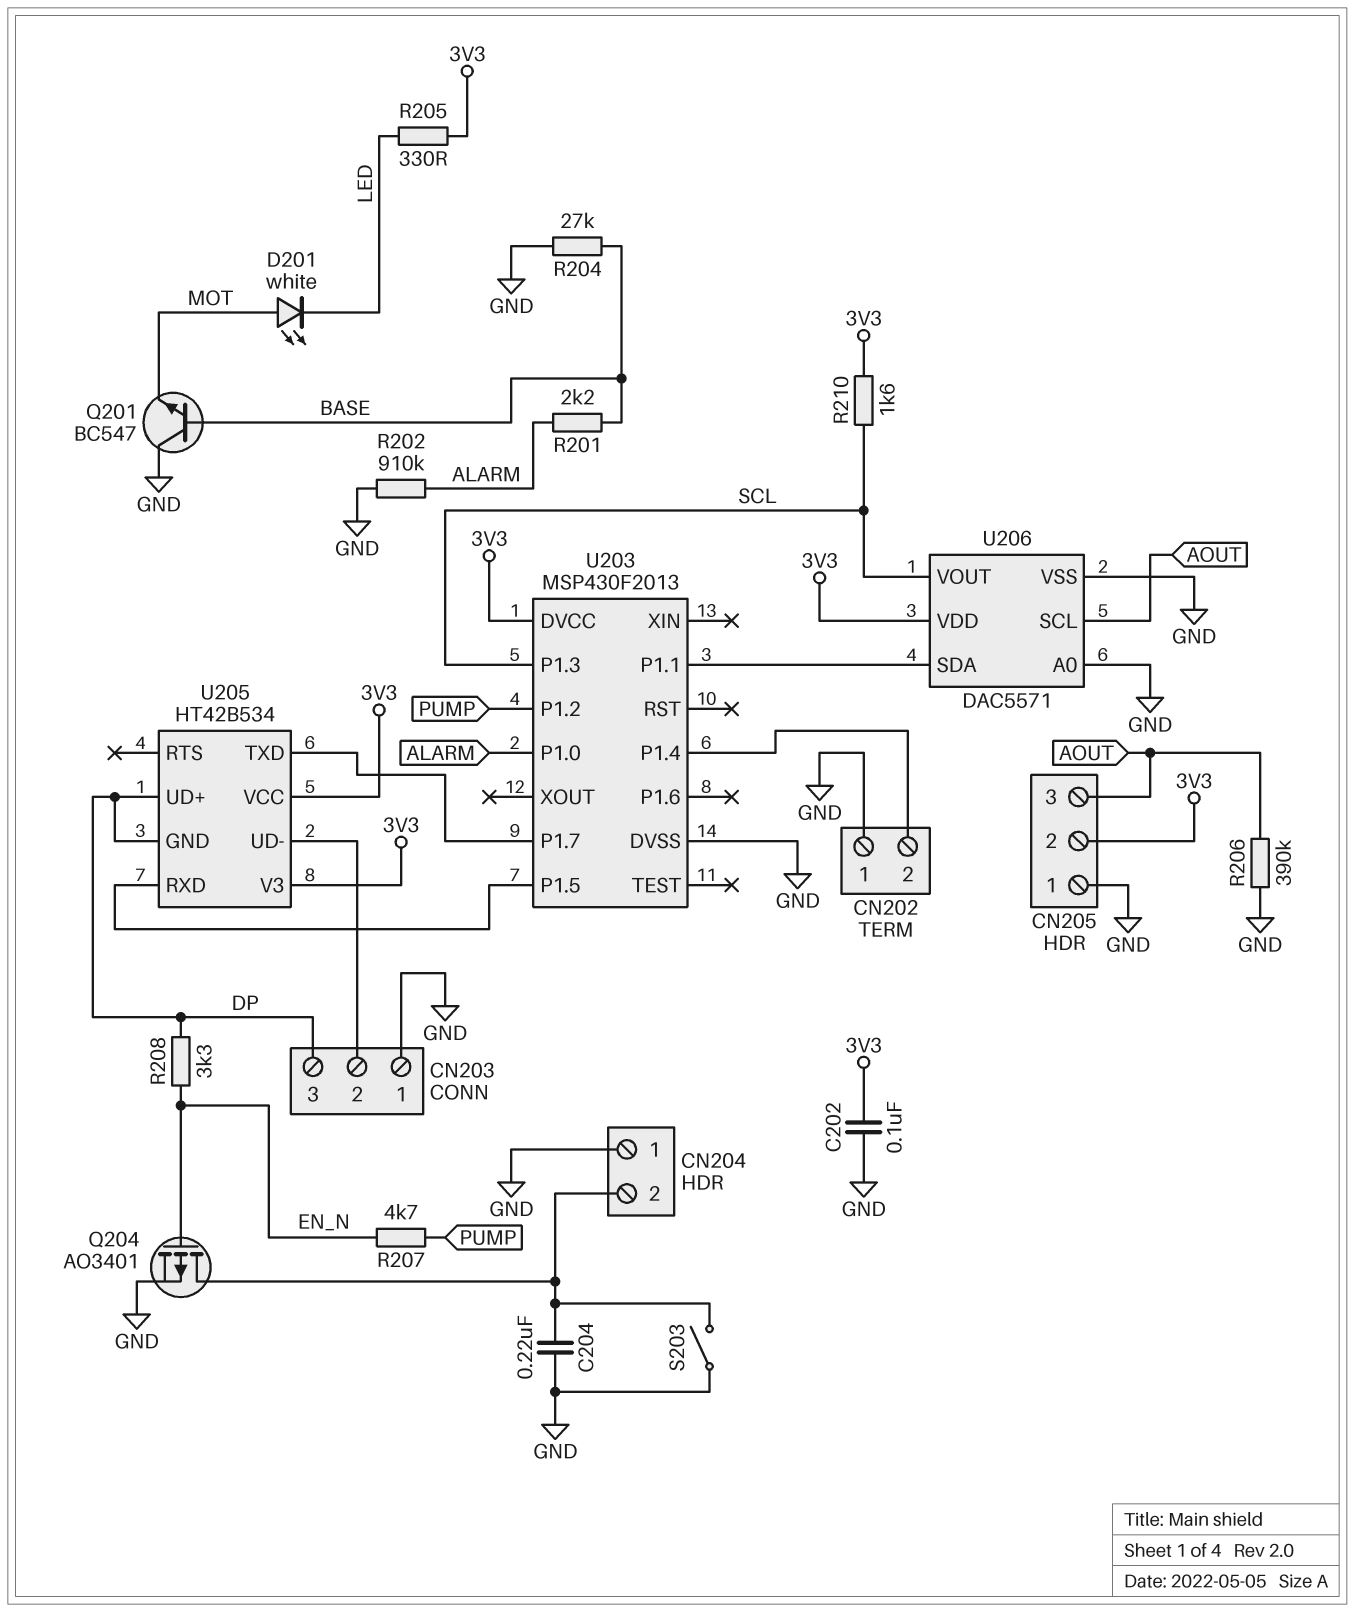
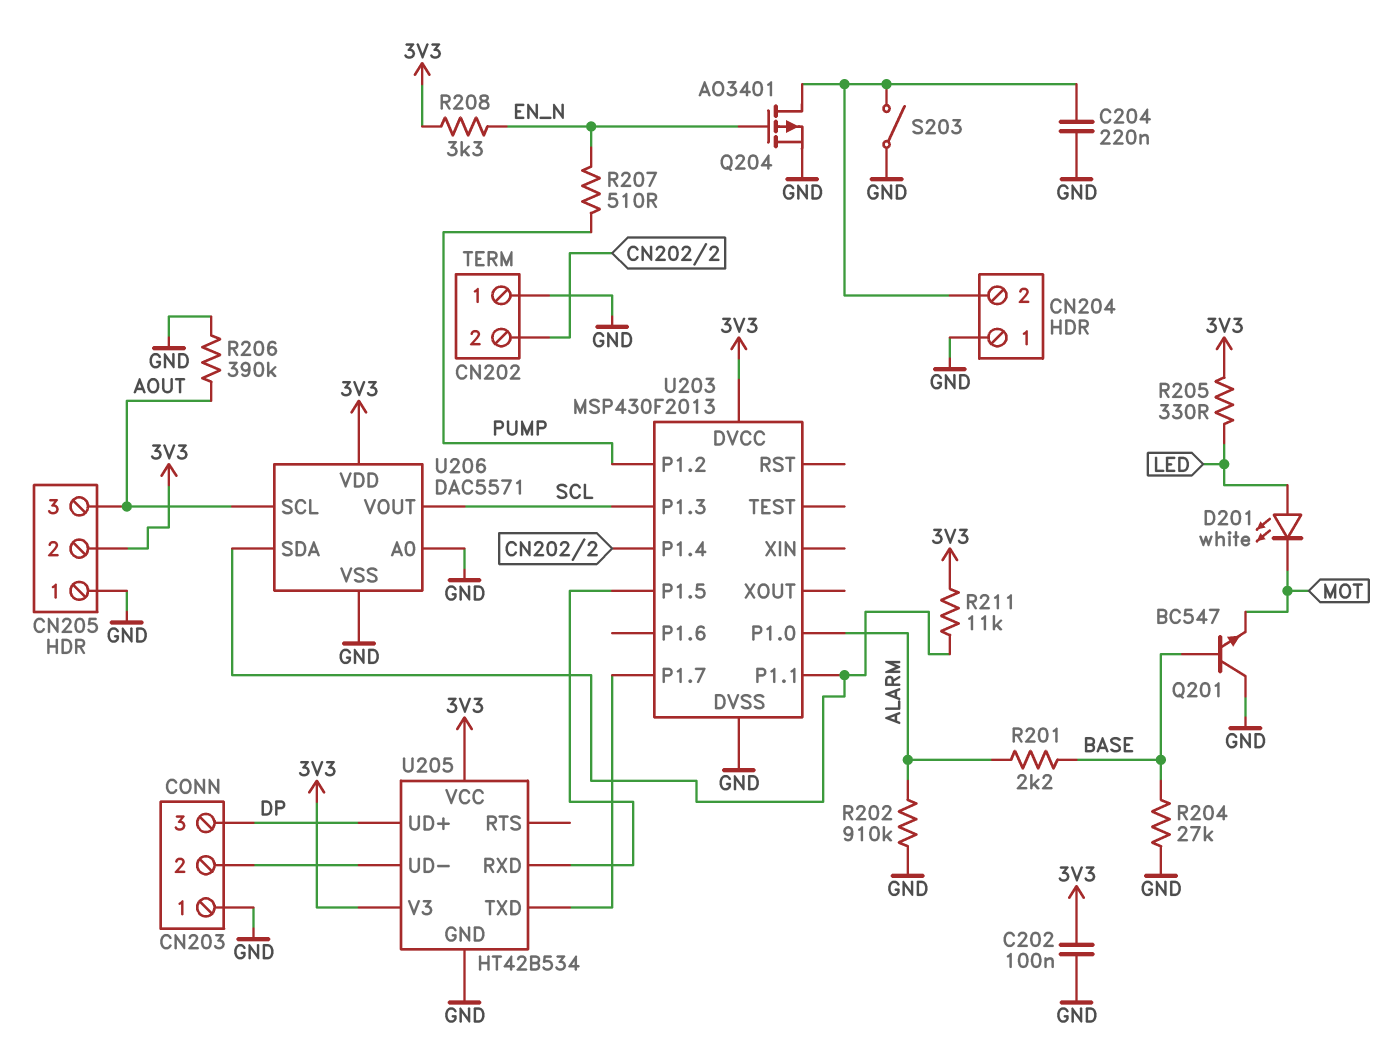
D201: LED white (A MOT, K LED) -> LED white (A LED, K MOT)
R207: 4.7k (EN_N, PUMP) -> 510 (EN_N, PUMP)
R208: 3.3k (DP, EN_N) -> 3.3k (3V3, EN_N)
R210: 1.6k (3V3, SCL) -> none
R211: none -> 11k (3V3, U203/P1.1)
U205 pin GND: DP -> GND

